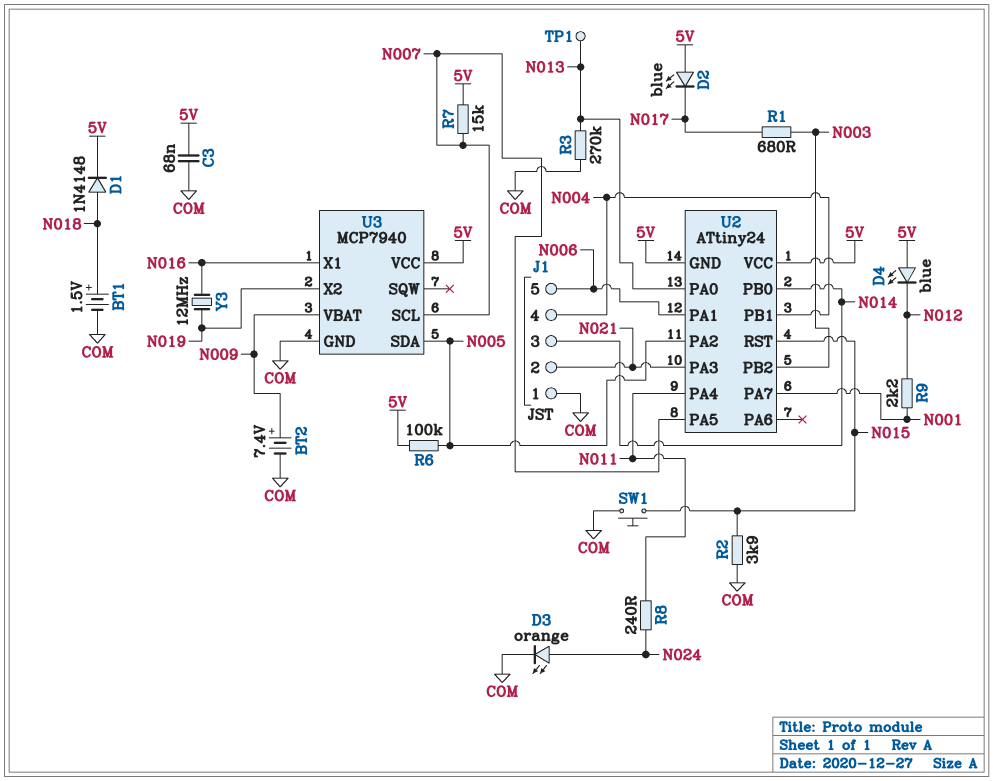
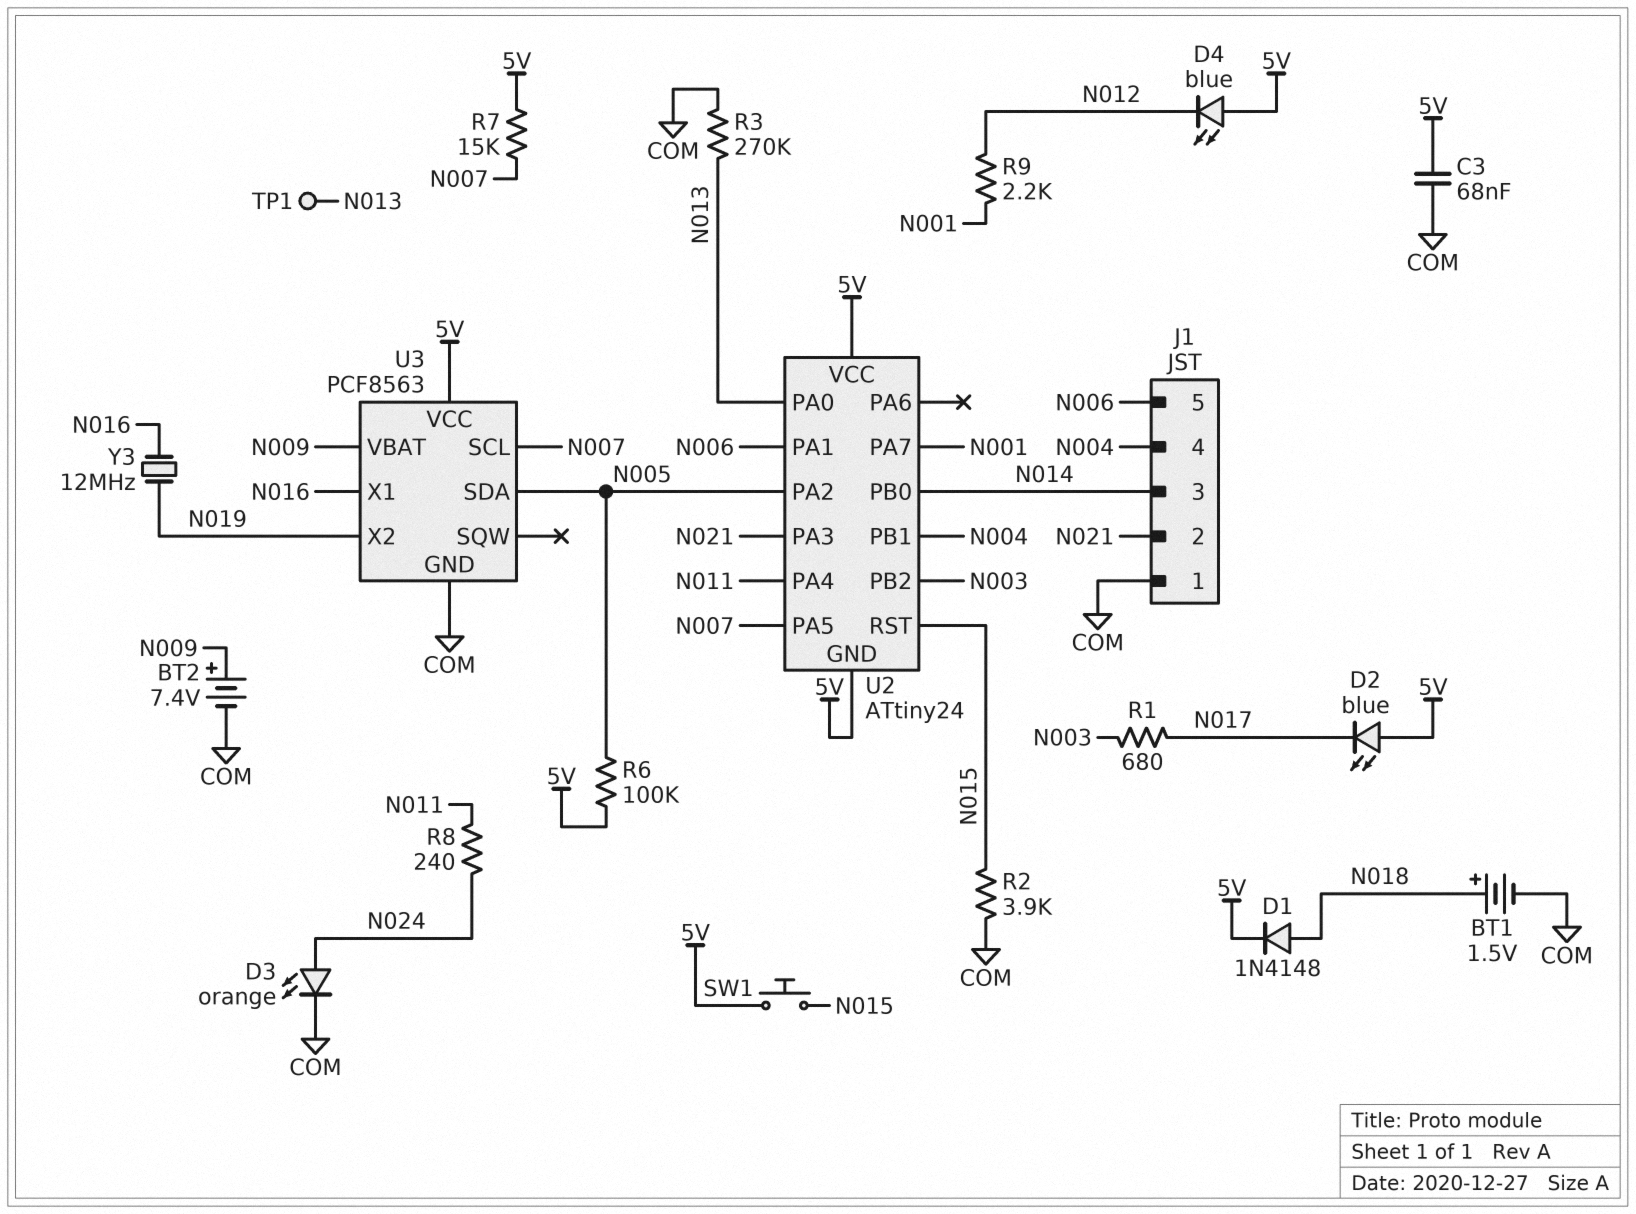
SW1: button (COM, N015) -> button (5V, N015)
U3: MCP7940 -> PCF8563

